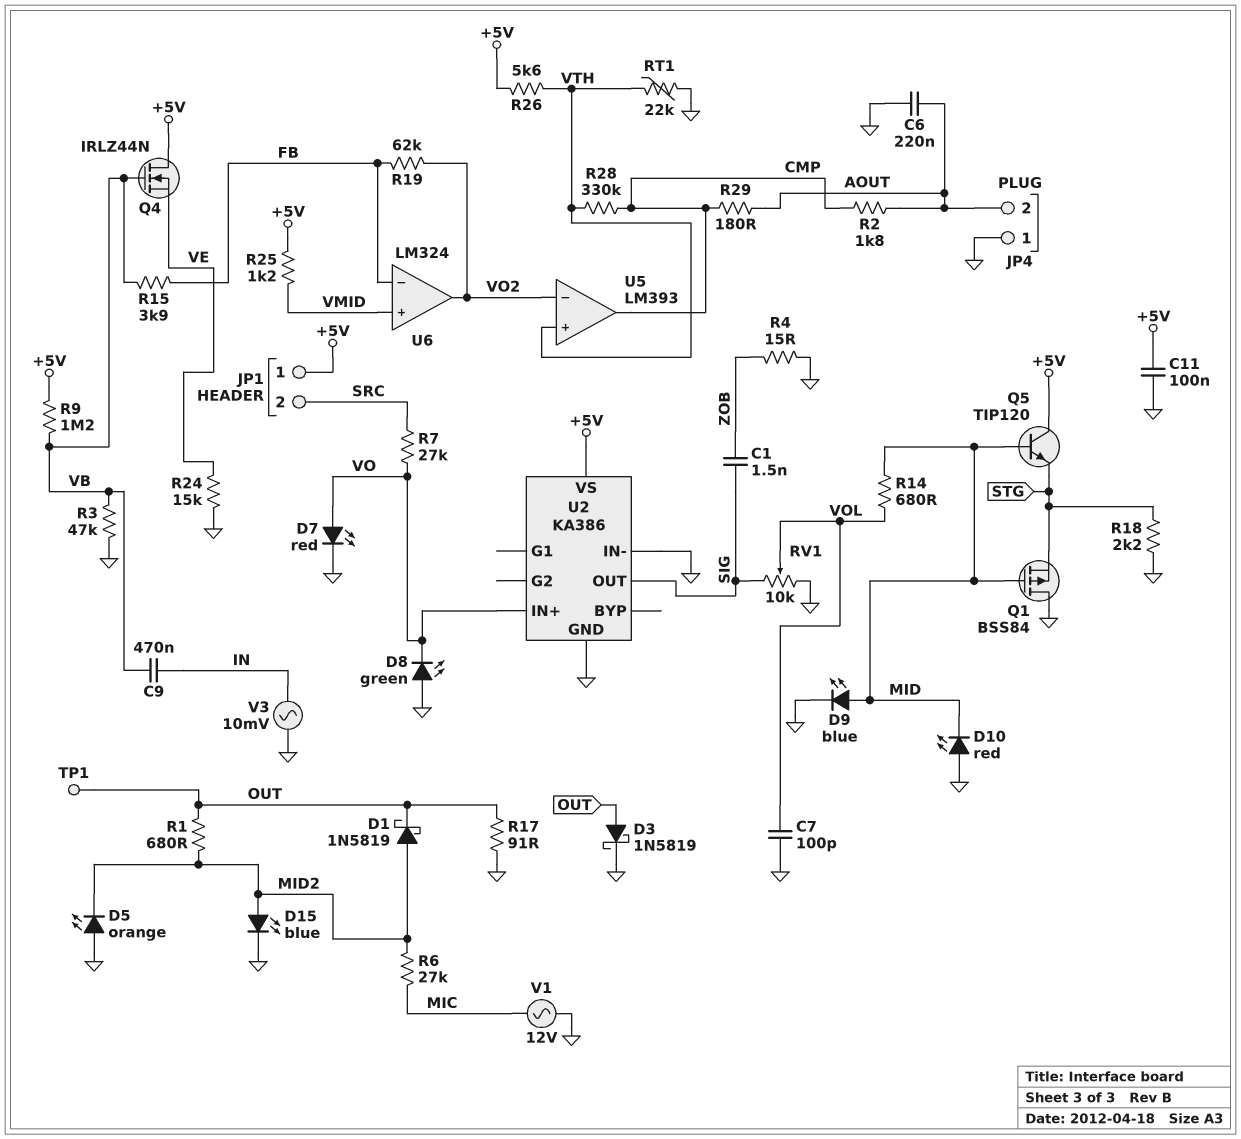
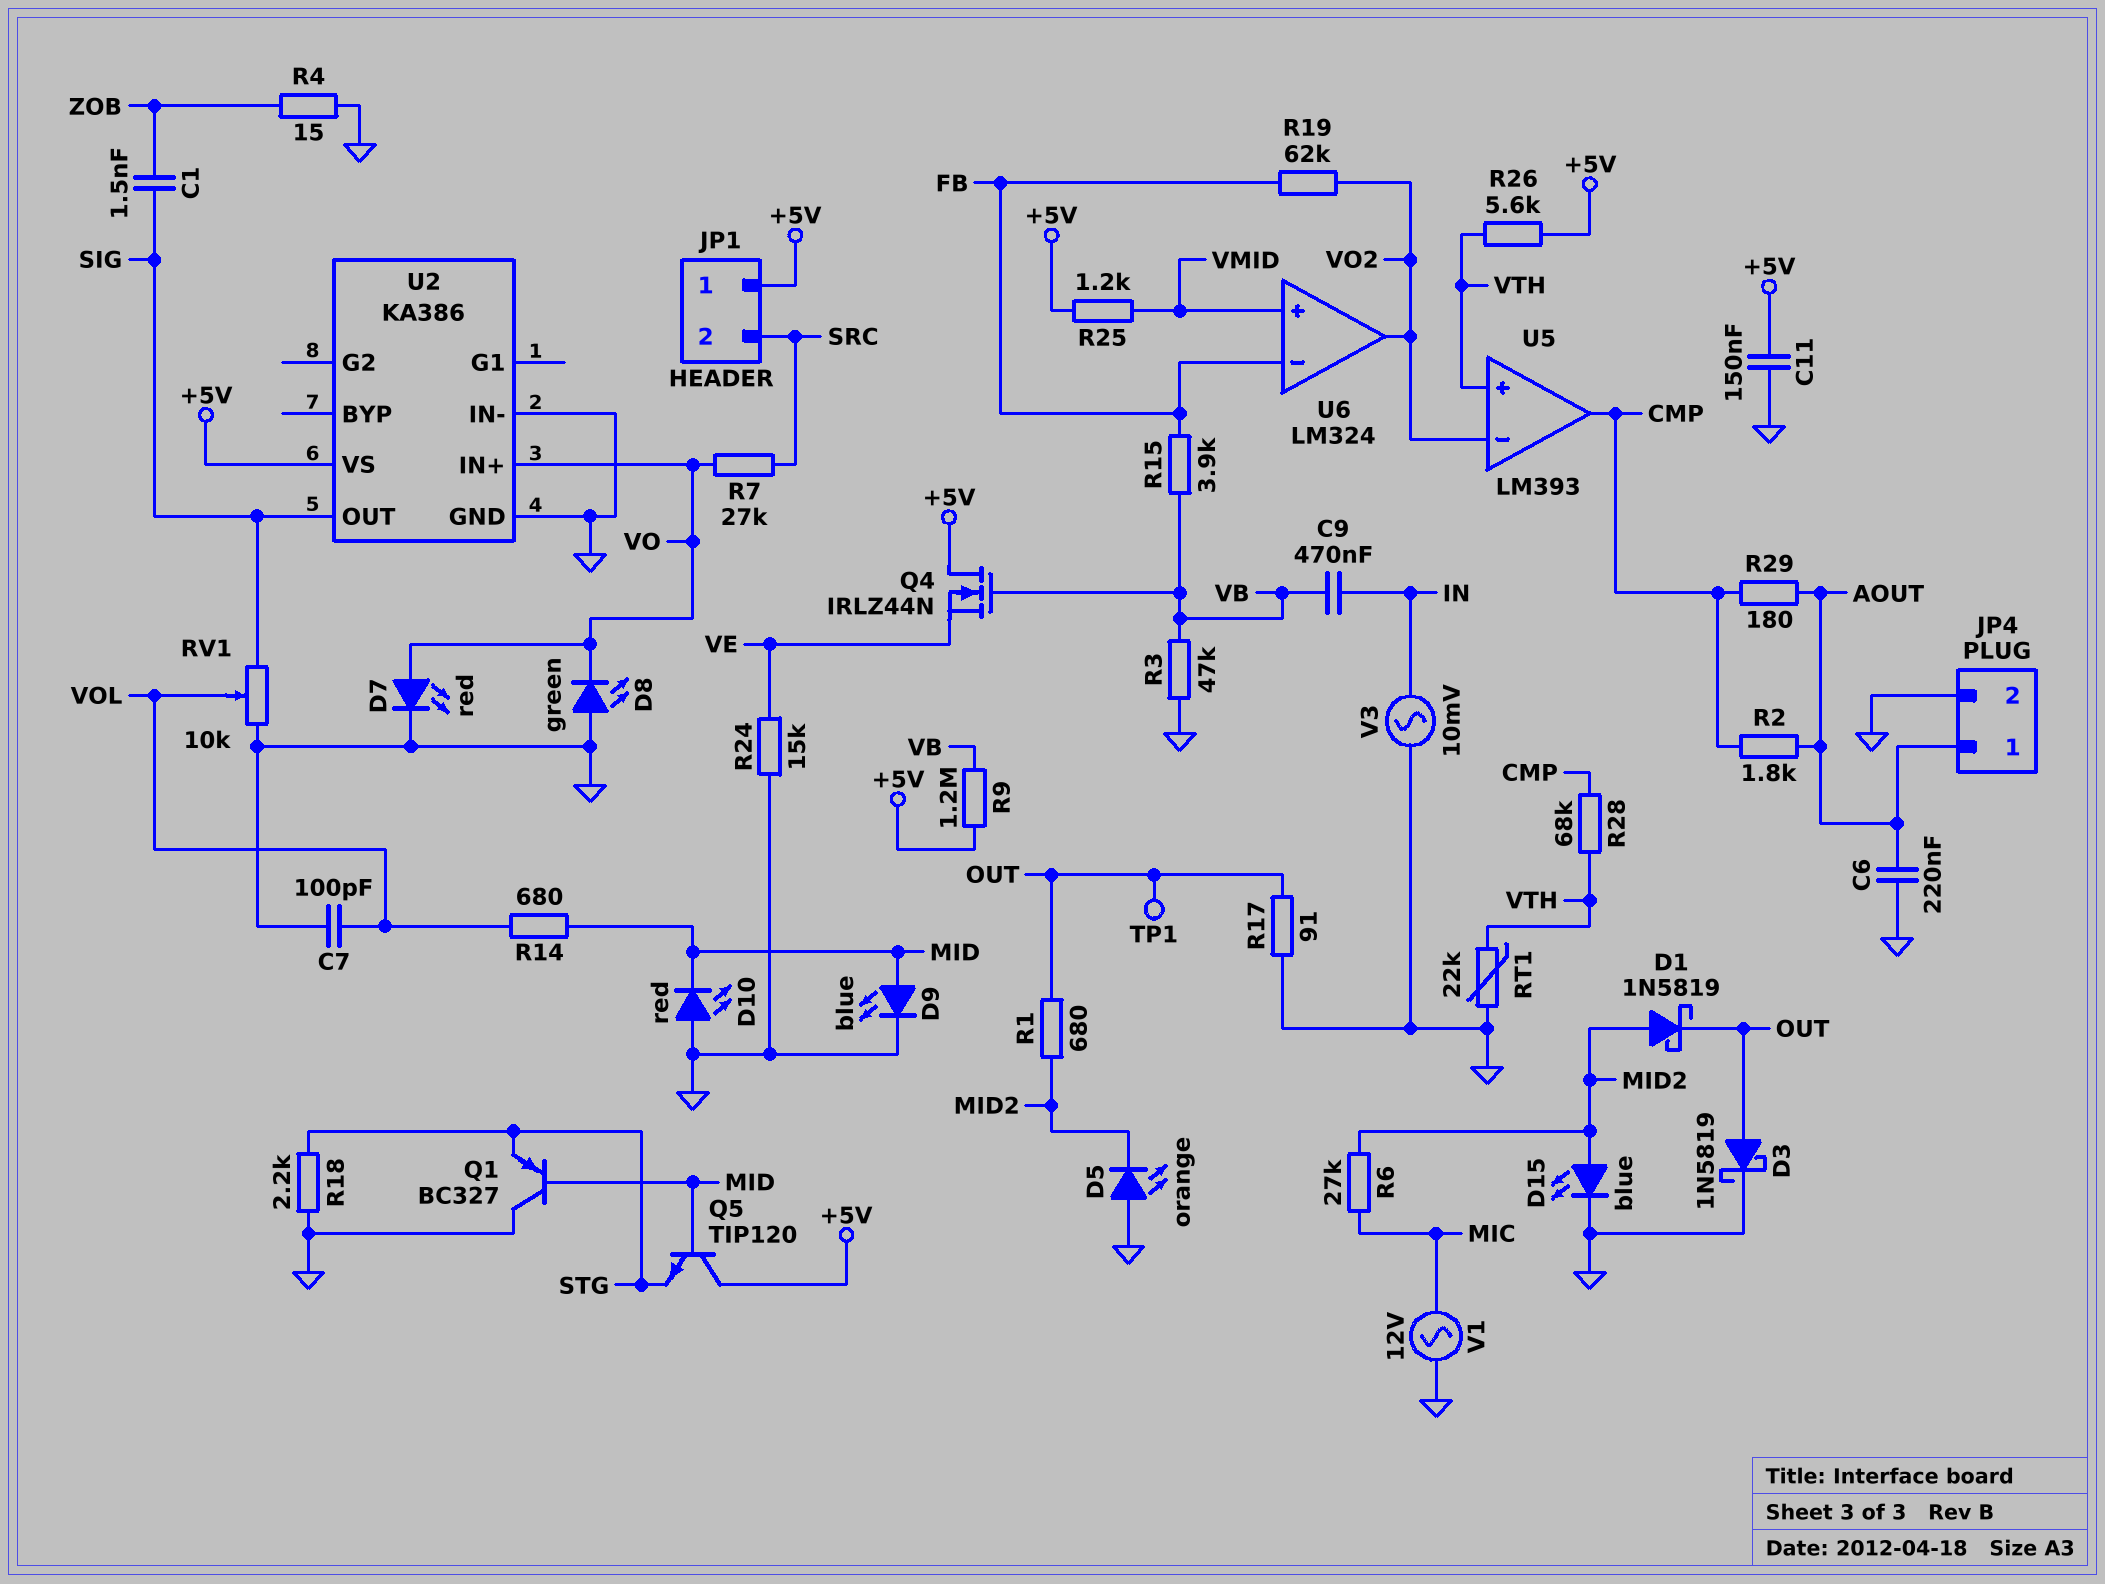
C11: 100nF (+5V, GND) -> 150nF (+5V, GND)
JP4 pin 1: GND -> AOUT
JP4 pin 2: AOUT -> GND
Q1: PMOS BSS84 (G MID, D GND, S STG) -> PNP BC327 (B MID, C GND, E STG)
R28: 330k (CMP, VTH) -> 68k (CMP, VTH)

